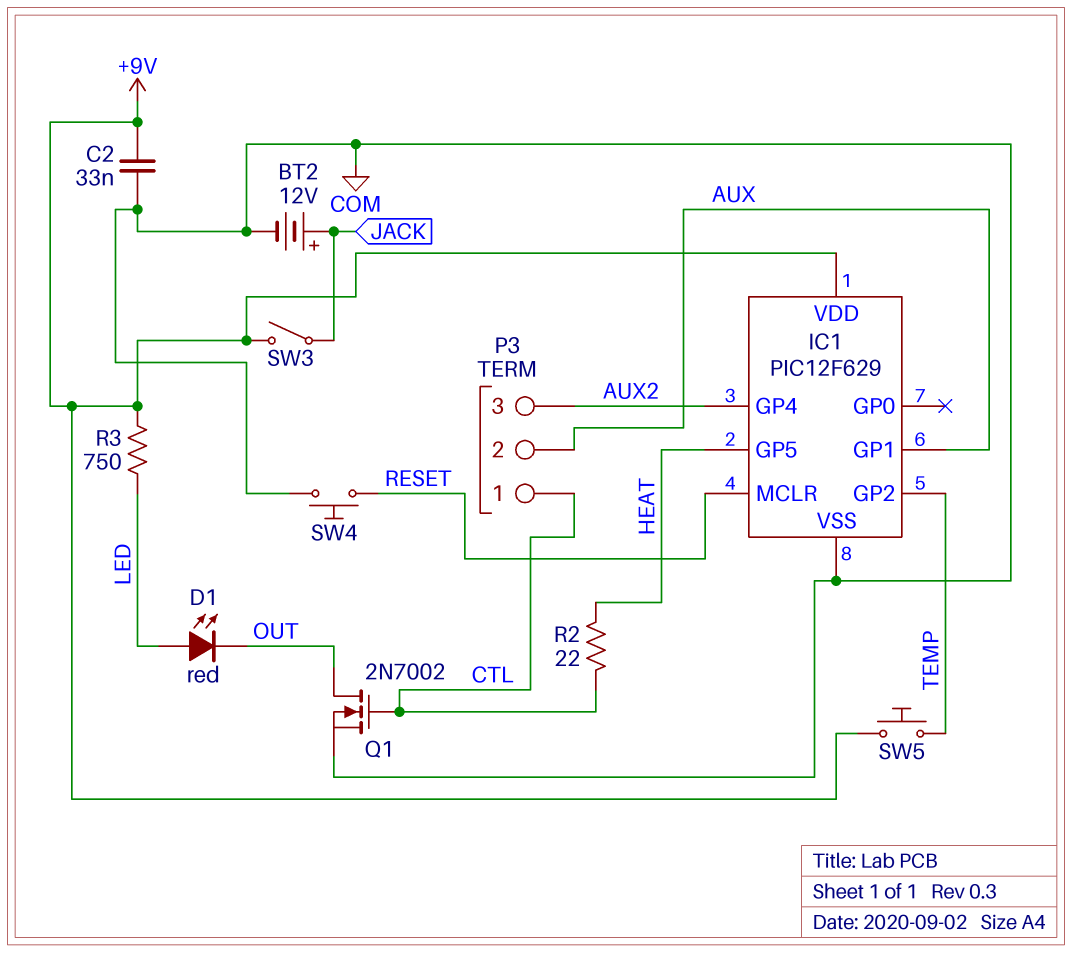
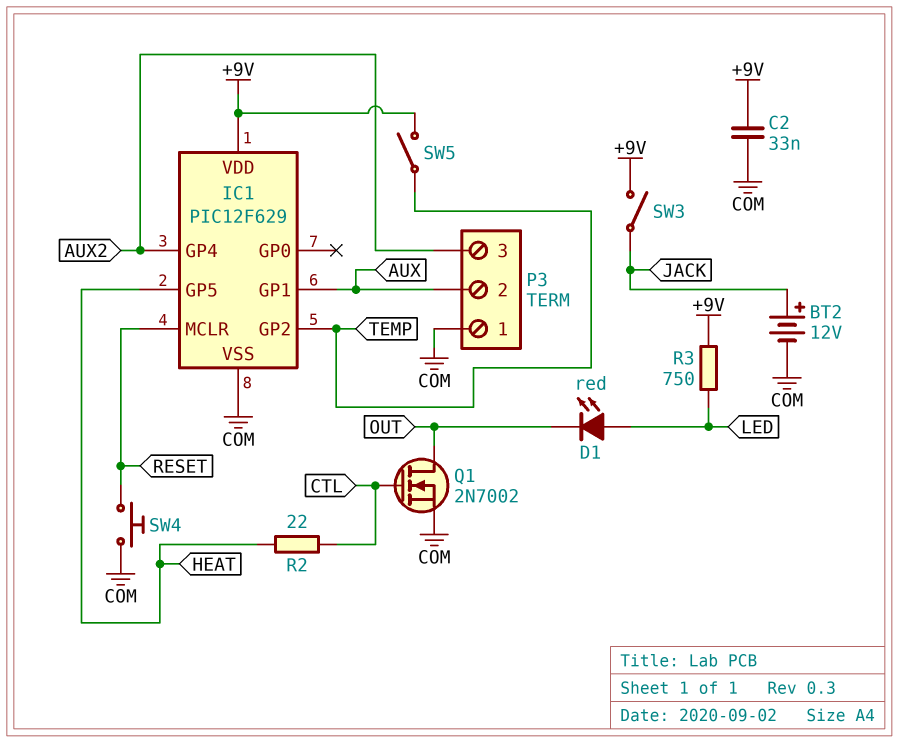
P3 pin 1: CTL -> COM
SW5: button (+9V, TEMP) -> switch (+9V, TEMP)

